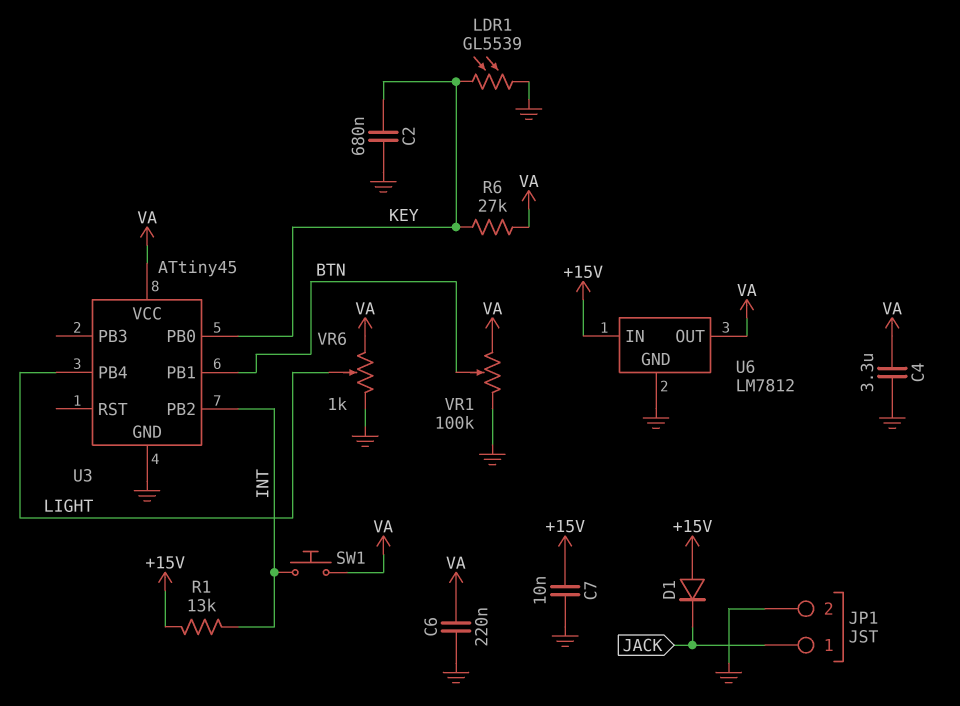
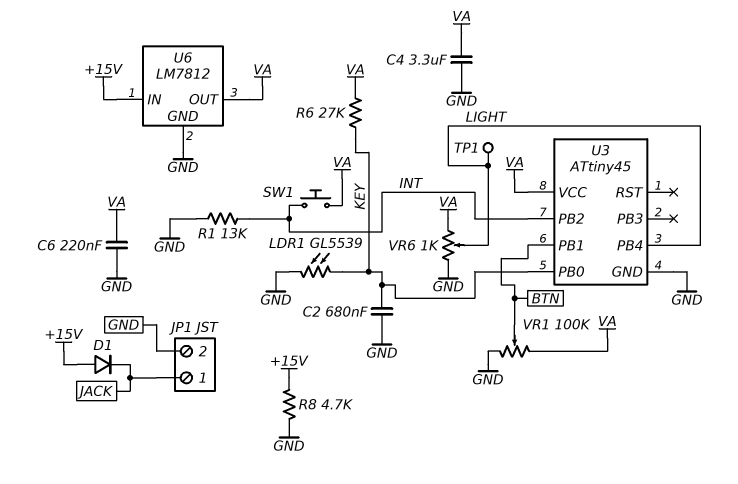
C7: 10nF (+15V, GND) -> none
R1: 13k (+15V, INT) -> 13k (GND, INT)
R8: none -> 4.7k (+15V, GND)
TP1: none -> test point (LIGHT)

